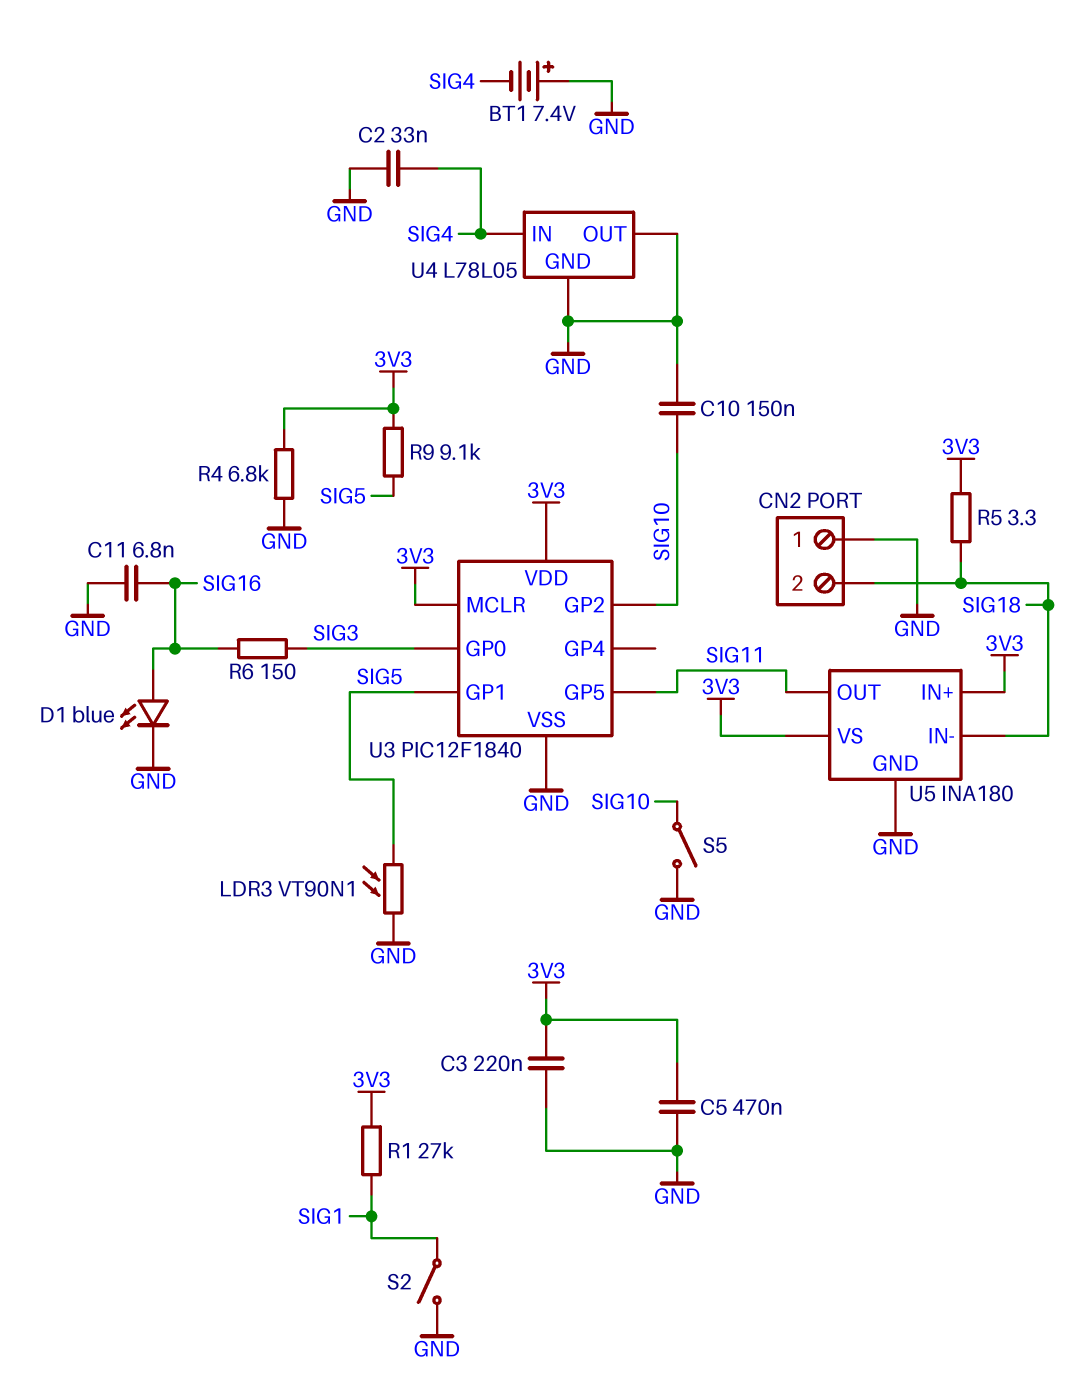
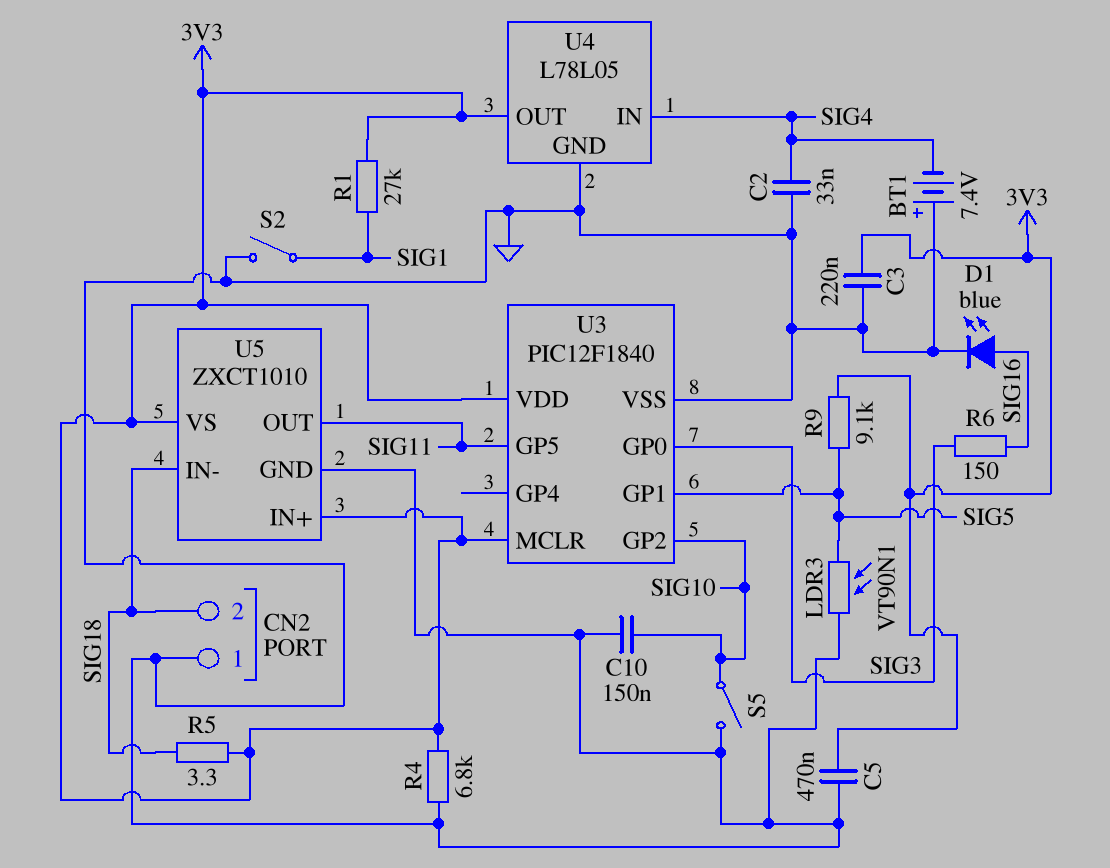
C11: 6.8nF (GND, SIG16) -> none
U4 pin OUT: GND -> 3V3
U5: INA180 -> ZXCT1010

